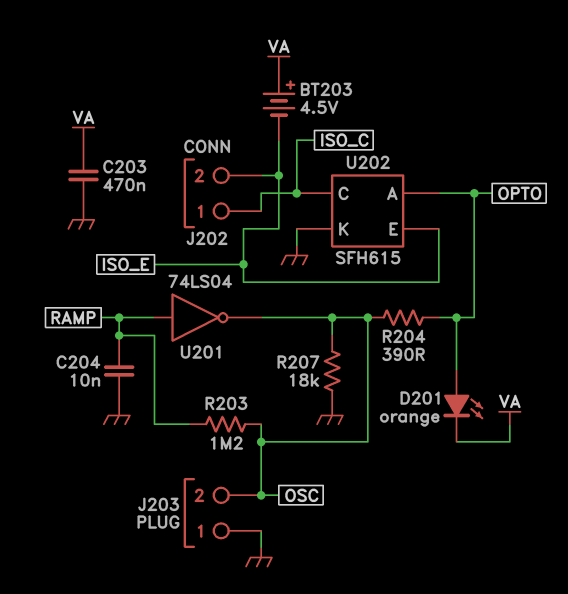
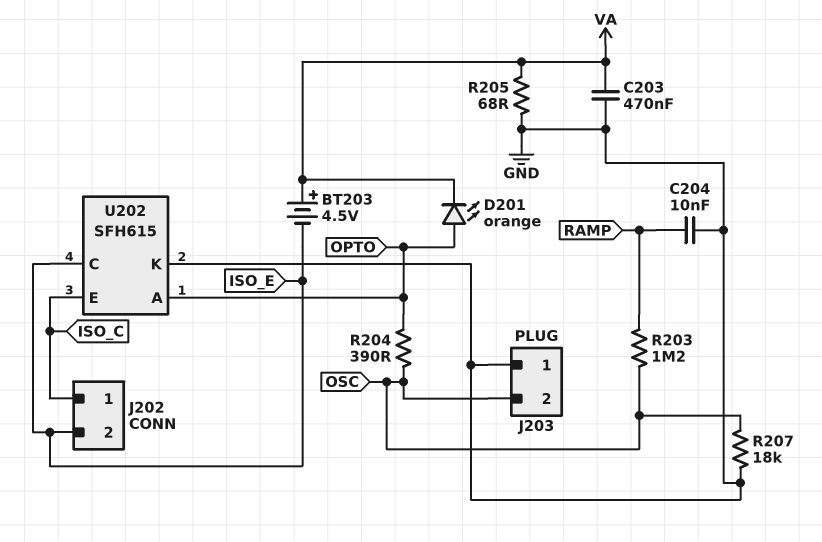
R205: none -> 68 (GND, VA)
U201: NOT 74LS04 (in RAMP, out OSC) -> none
U202 pin C: ISO_C -> ISO_E
U202 pin E: ISO_E -> ISO_C

